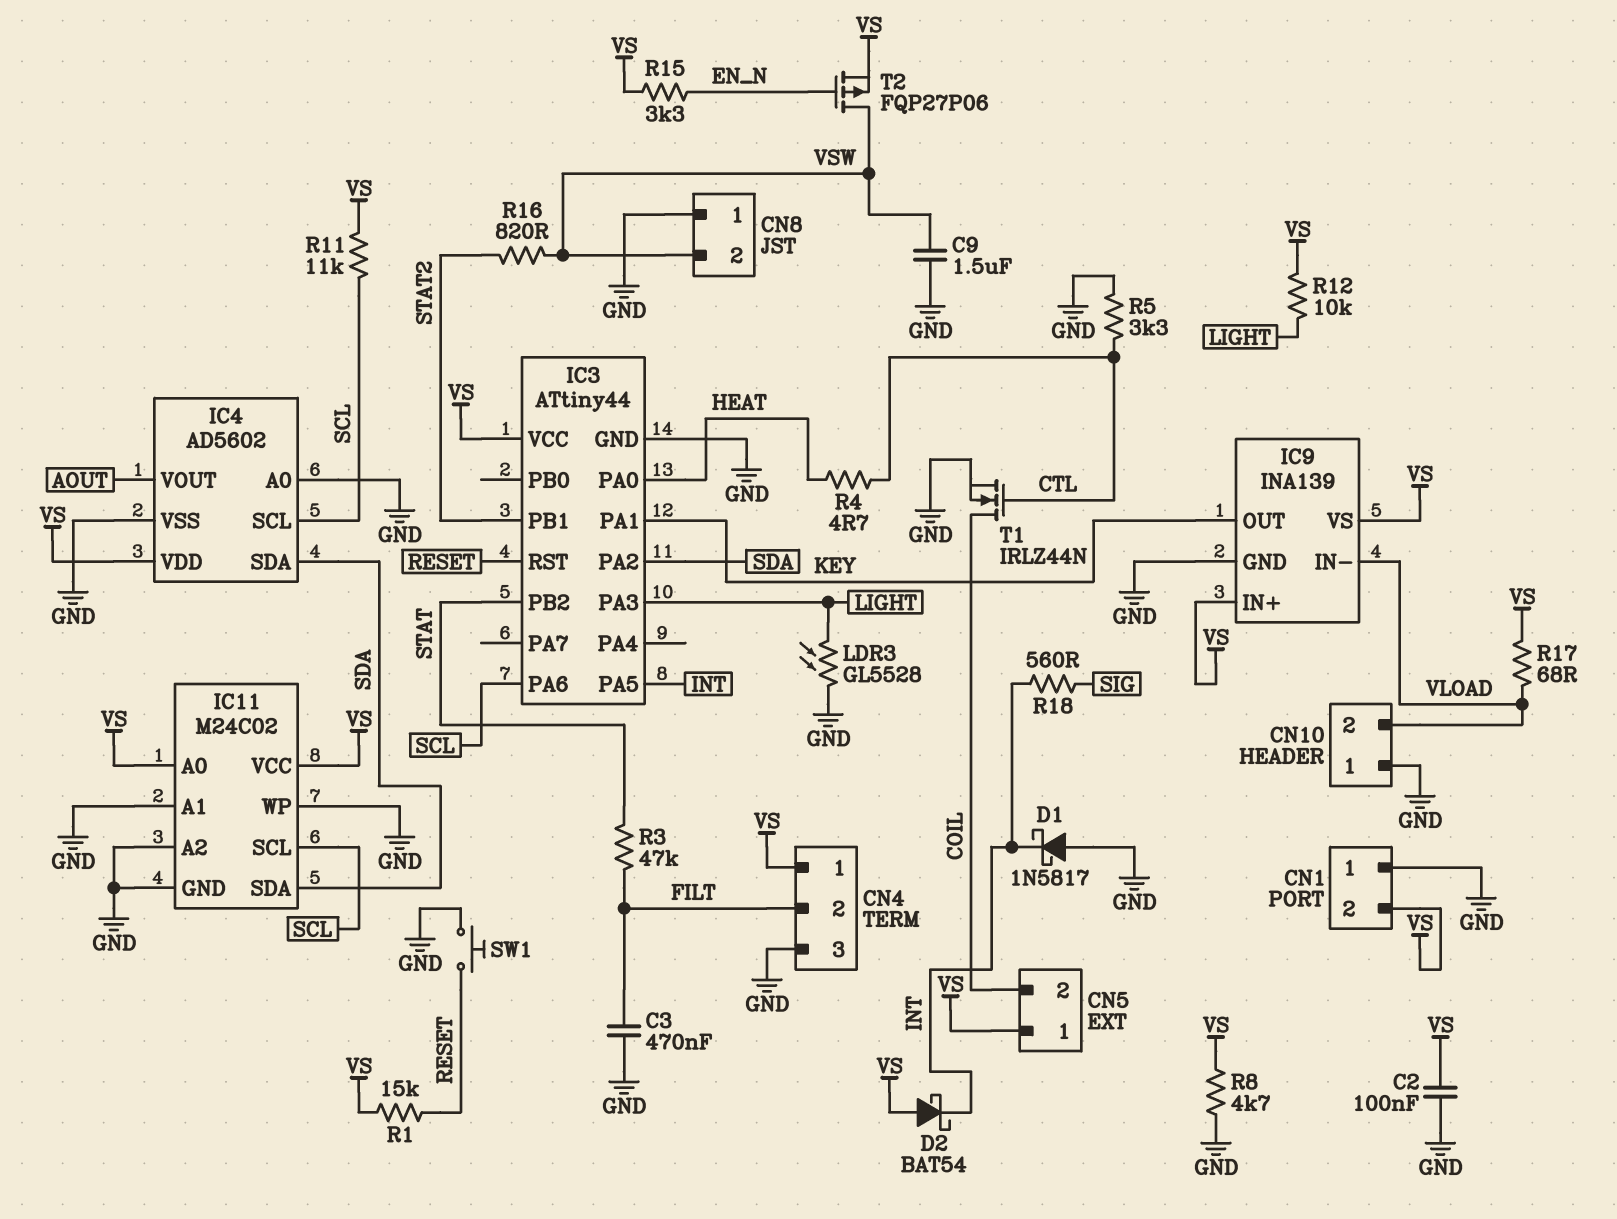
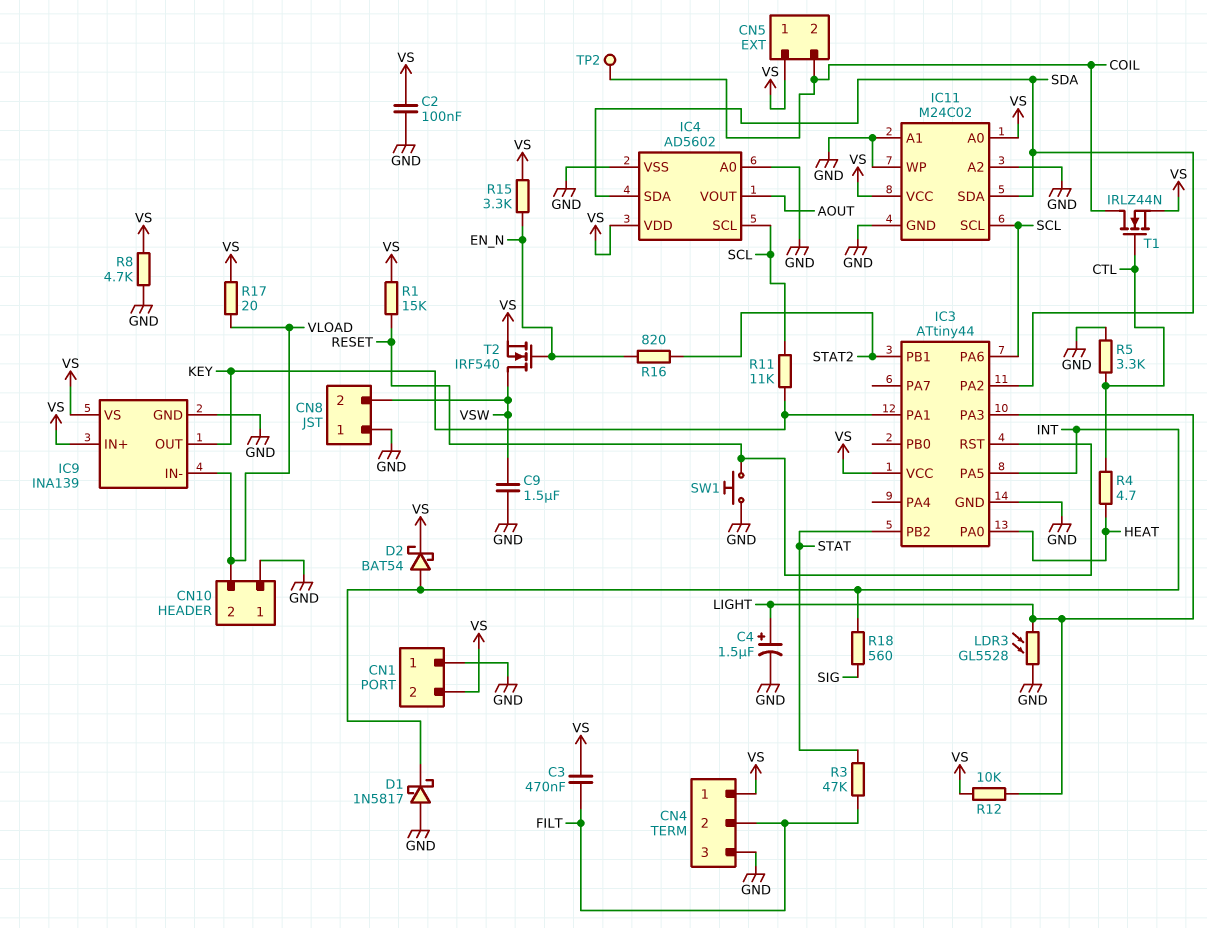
C3: 470nF (FILT, GND) -> 470nF (FILT, VS)
C4: none -> 1.5uF (plus LIGHT, minus GND)
D2: schottky BAT54 (A VS, K INT) -> schottky BAT54 (A INT, K VS)
R11: 11k (SCL, VS) -> 11k (KEY, SCL)
R16: 820 (STAT2, VSW) -> 820 (EN_N, STAT2)
R17: 68 (VLOAD, VS) -> 20 (VLOAD, VS)
T1: NMOS IRLZ44N (G CTL, D COIL, S GND) -> NMOS IRLZ44N (G CTL, D COIL, S VS)
T2: PMOS FQP27P06 (G EN_N, D VSW, S VS) -> NMOS IRF540 (G EN_N, D VSW, S VS)
TP2: none -> test point (COIL)

